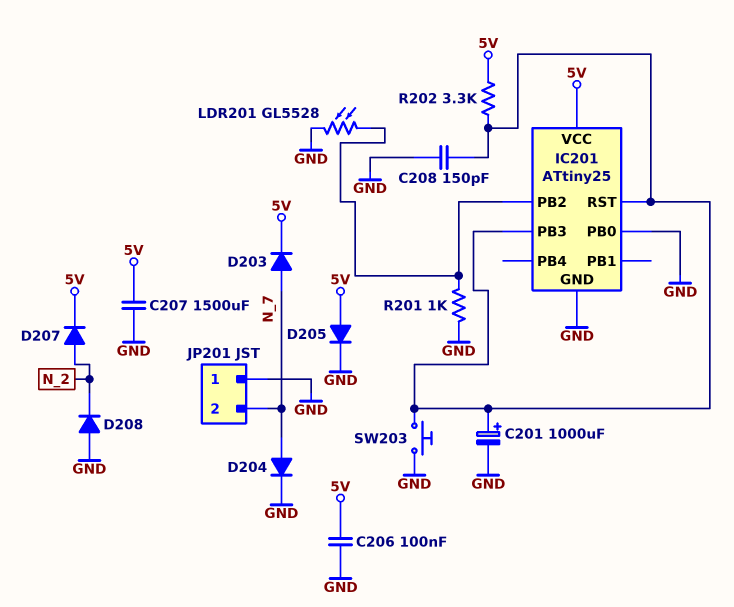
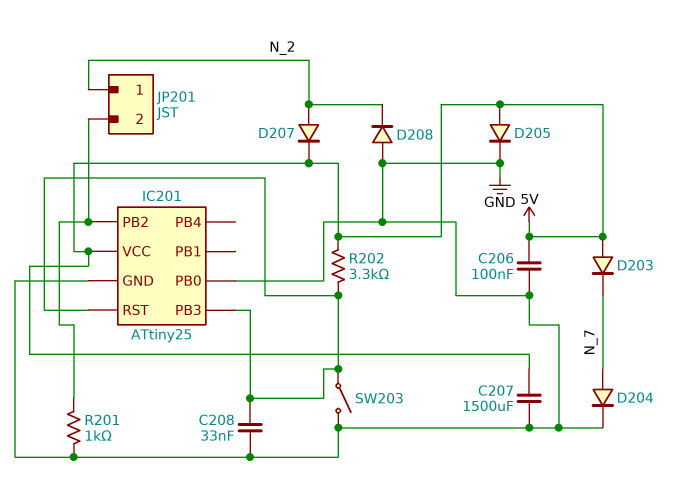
C201: 1000uF (plus IC201/PB3, minus GND) -> none
C208: 150pF (GND, IC201/PB3) -> 33nF (GND, IC201/PB3)
D203: diode (A N_7, K 5V) -> diode (A 5V, K N_7)
JP201 pin 1: GND -> N_2
JP201 pin 2: N_7 -> IC201/PB2
LDR201: GL5528 (GND, IC201/PB2) -> none
SW203: button (GND, IC201/PB3) -> switch (GND, IC201/PB3)

